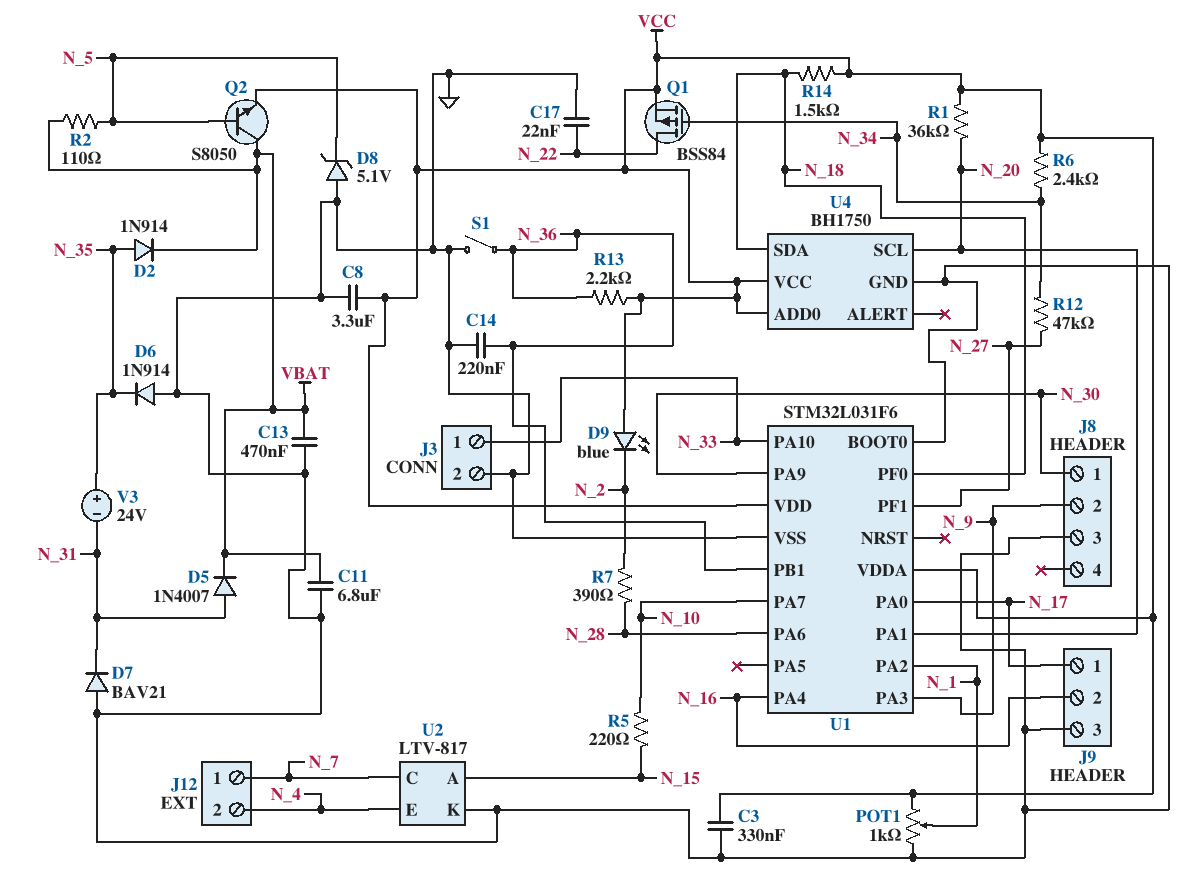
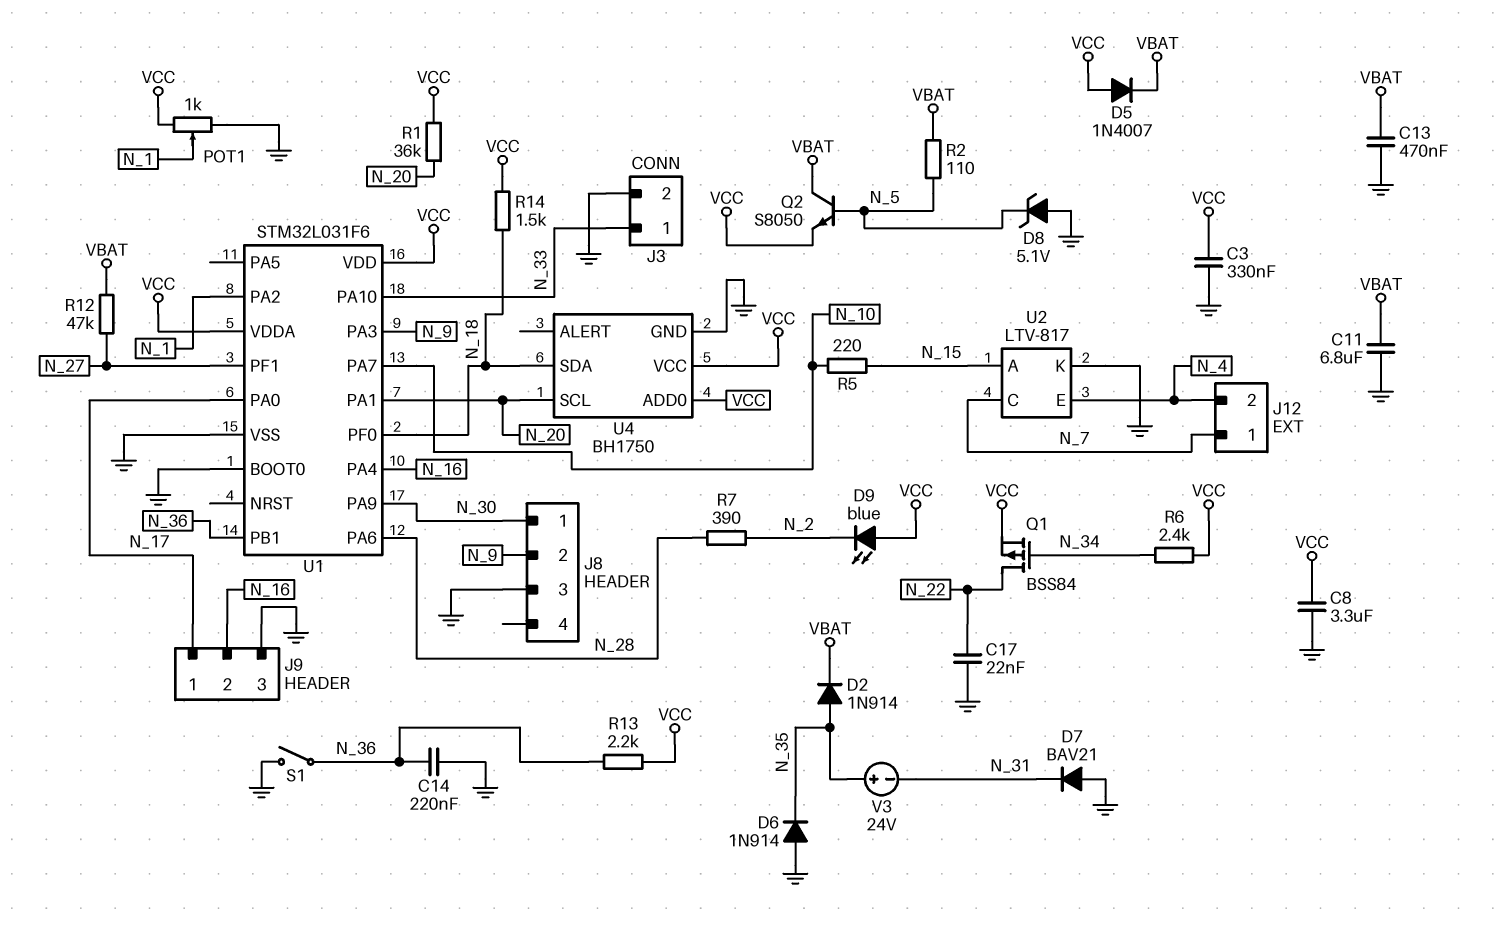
D5: diode 1N4007 (A N_31, K VBAT) -> diode 1N4007 (A VCC, K VBAT)
R12: 47k (N_27, N_34) -> 47k (N_27, VBAT)

